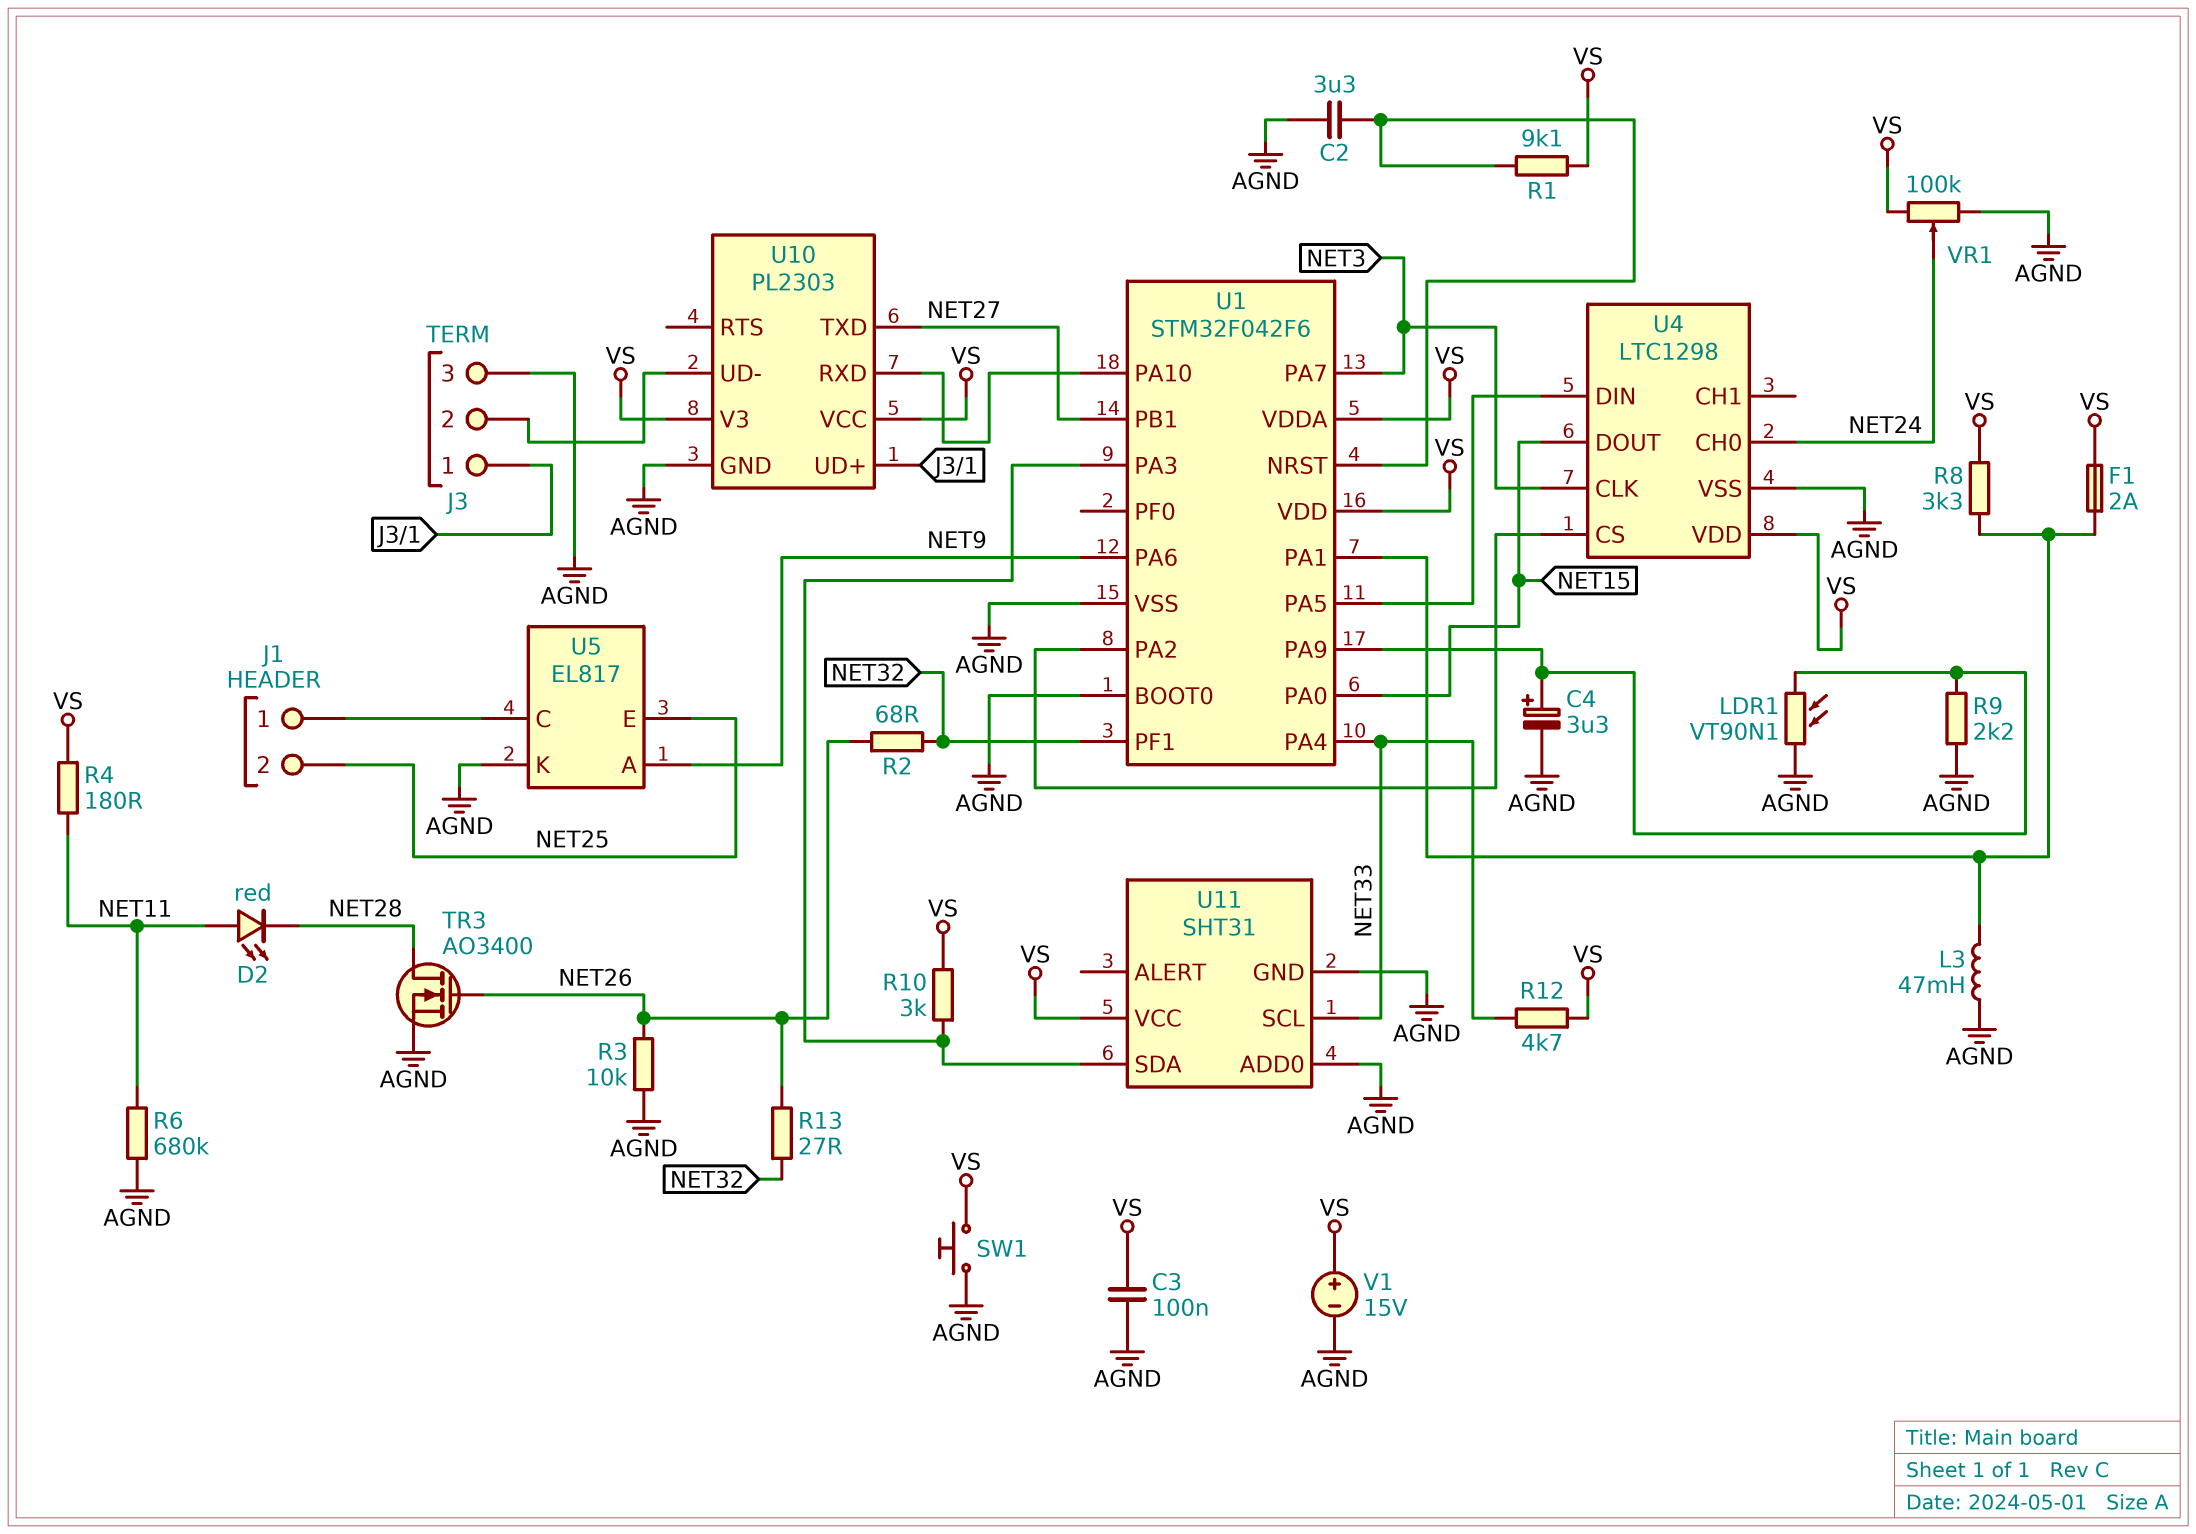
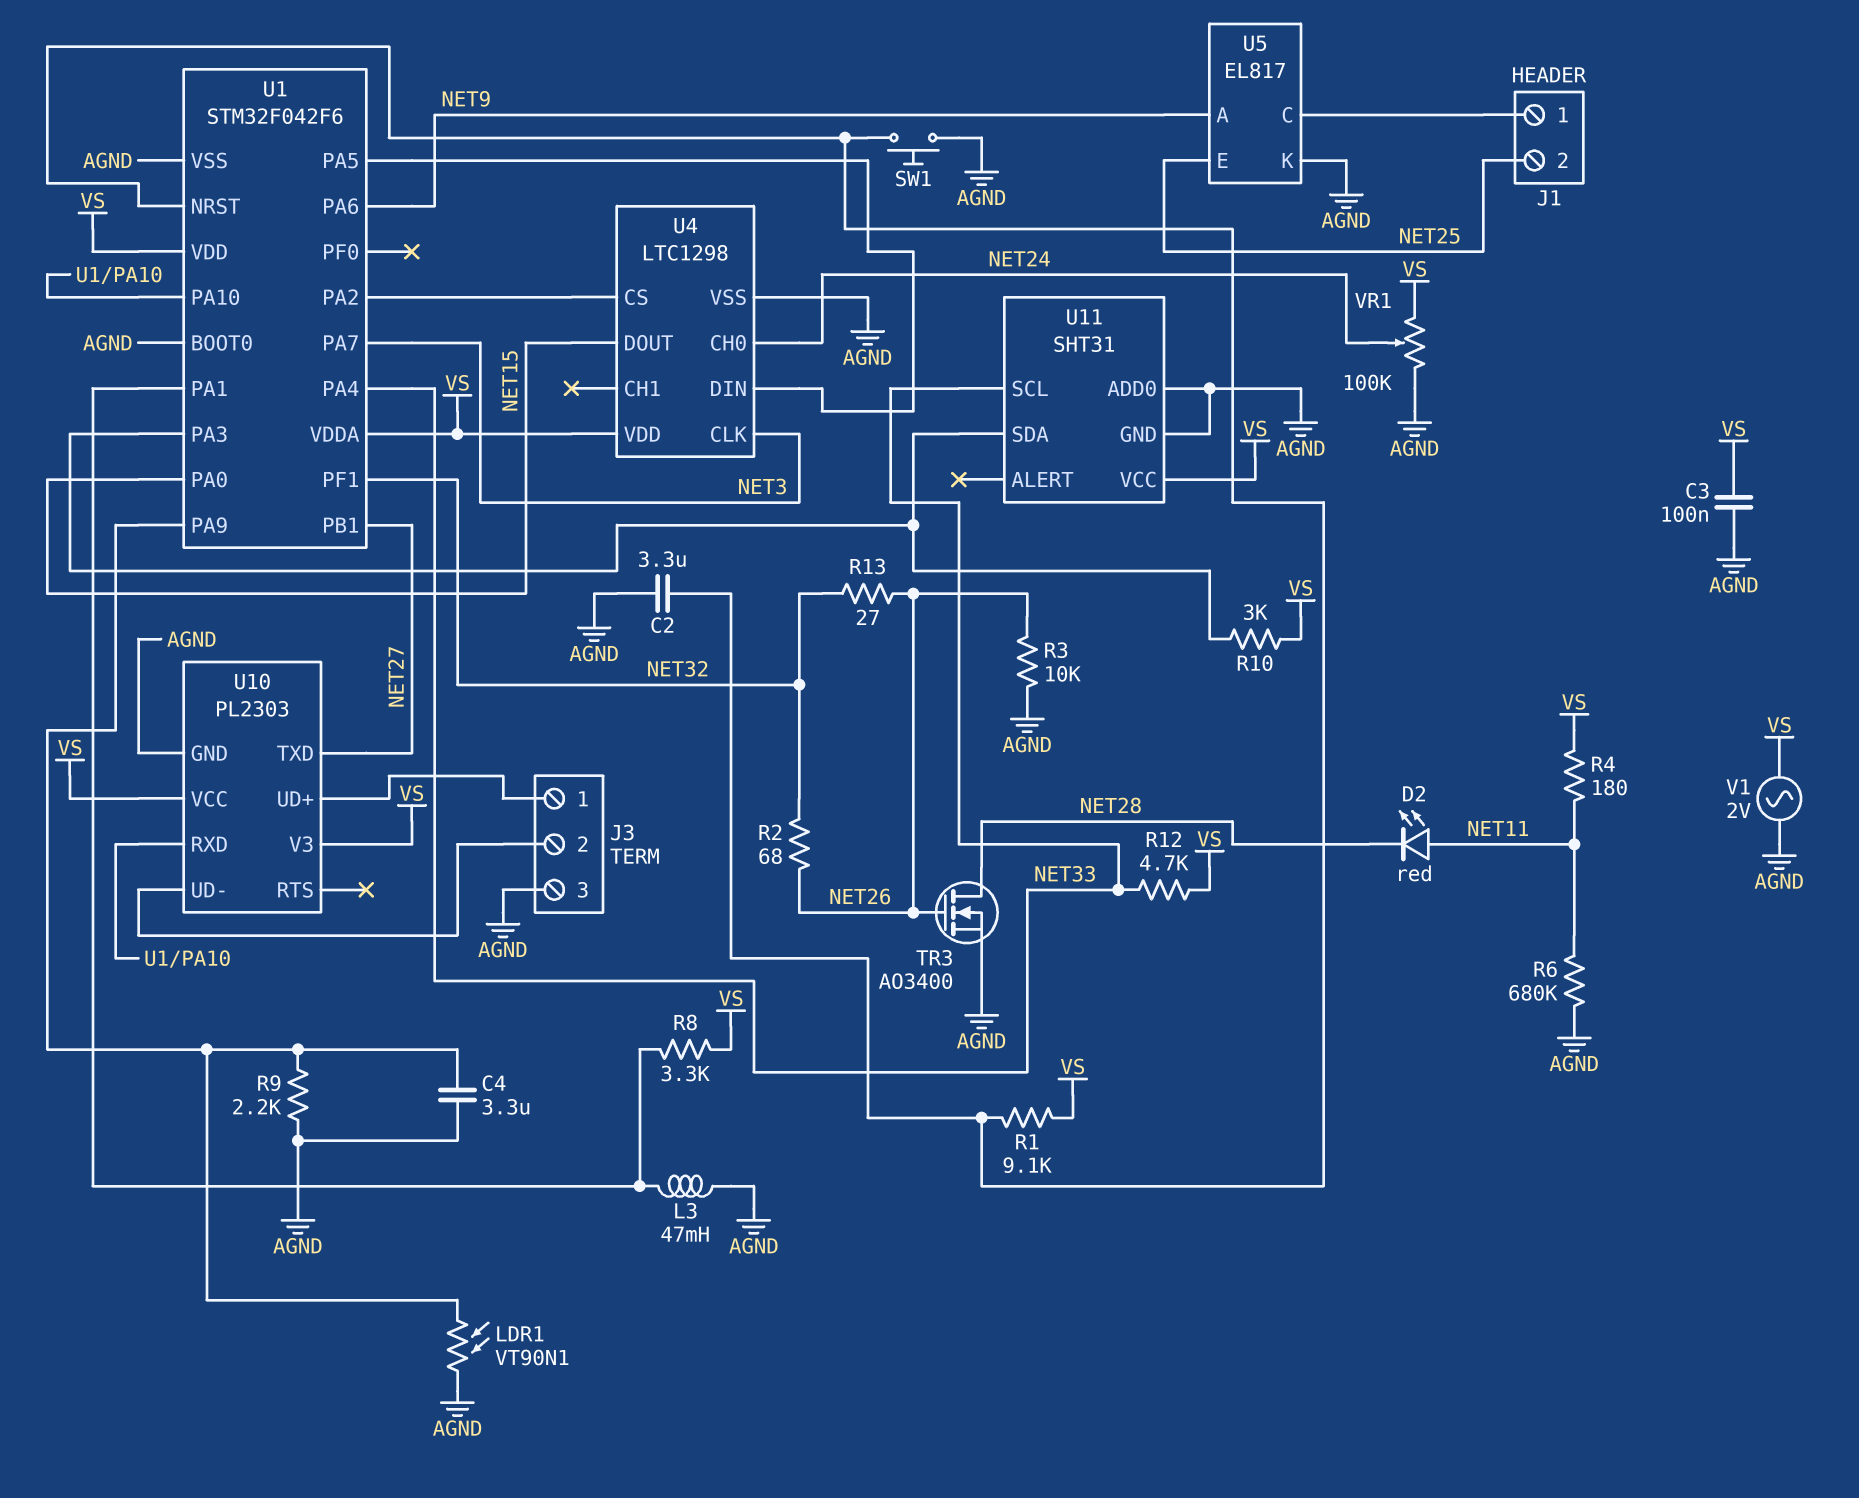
C4: 3.3uF (plus U1/PA9, minus AGND) -> 3.3uF (AGND, U1/PA9)
F1: 2A (U1/PA1, VS) -> none
SW1: button (AGND, VS) -> button (AGND, U1/NRST)
V1: 15V (plus VS, minus AGND) -> AC 2V (AGND, VS)

